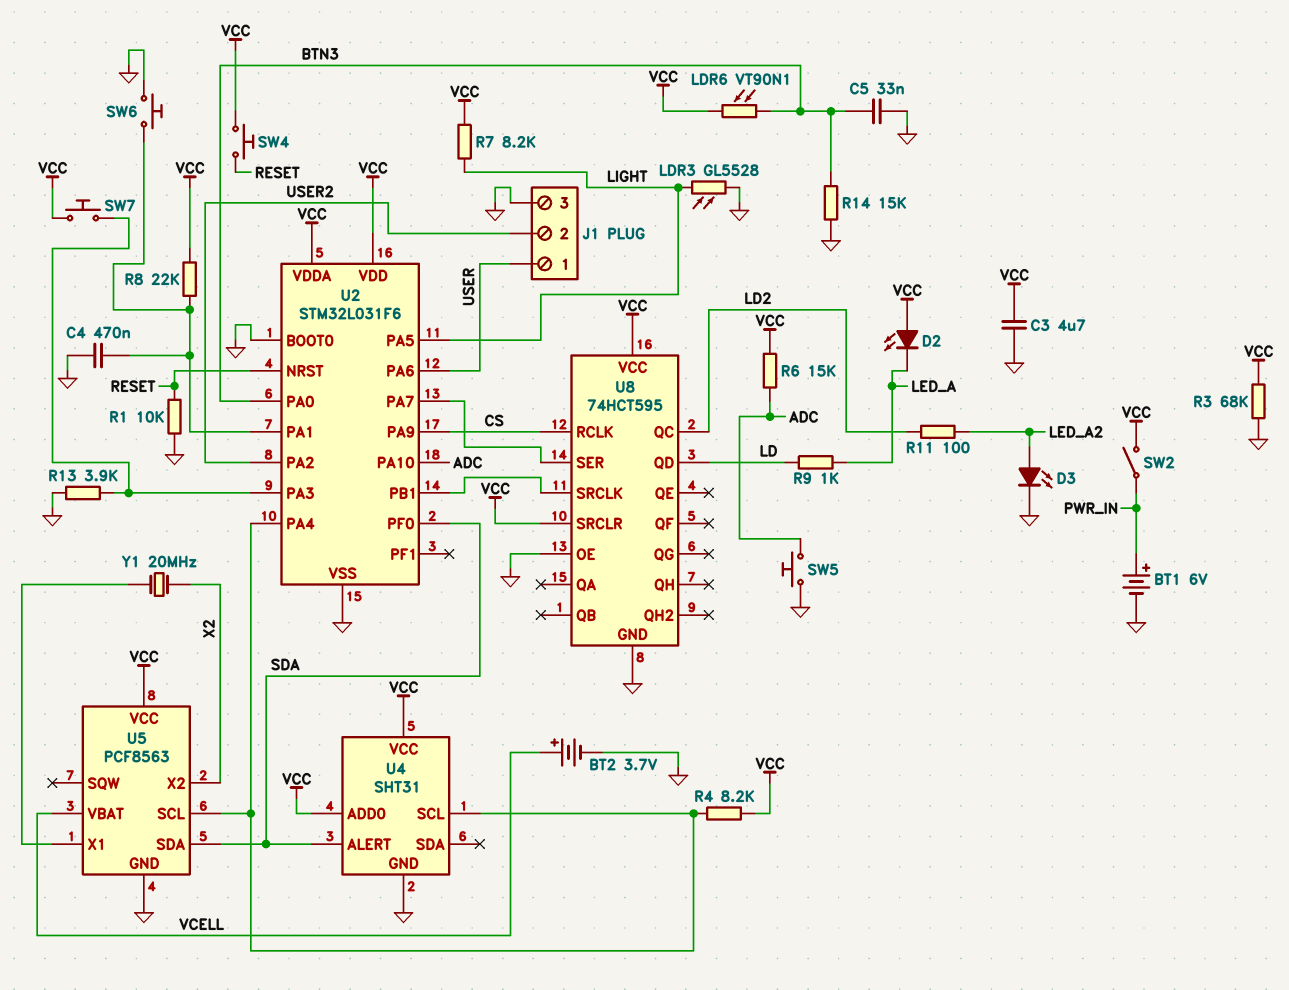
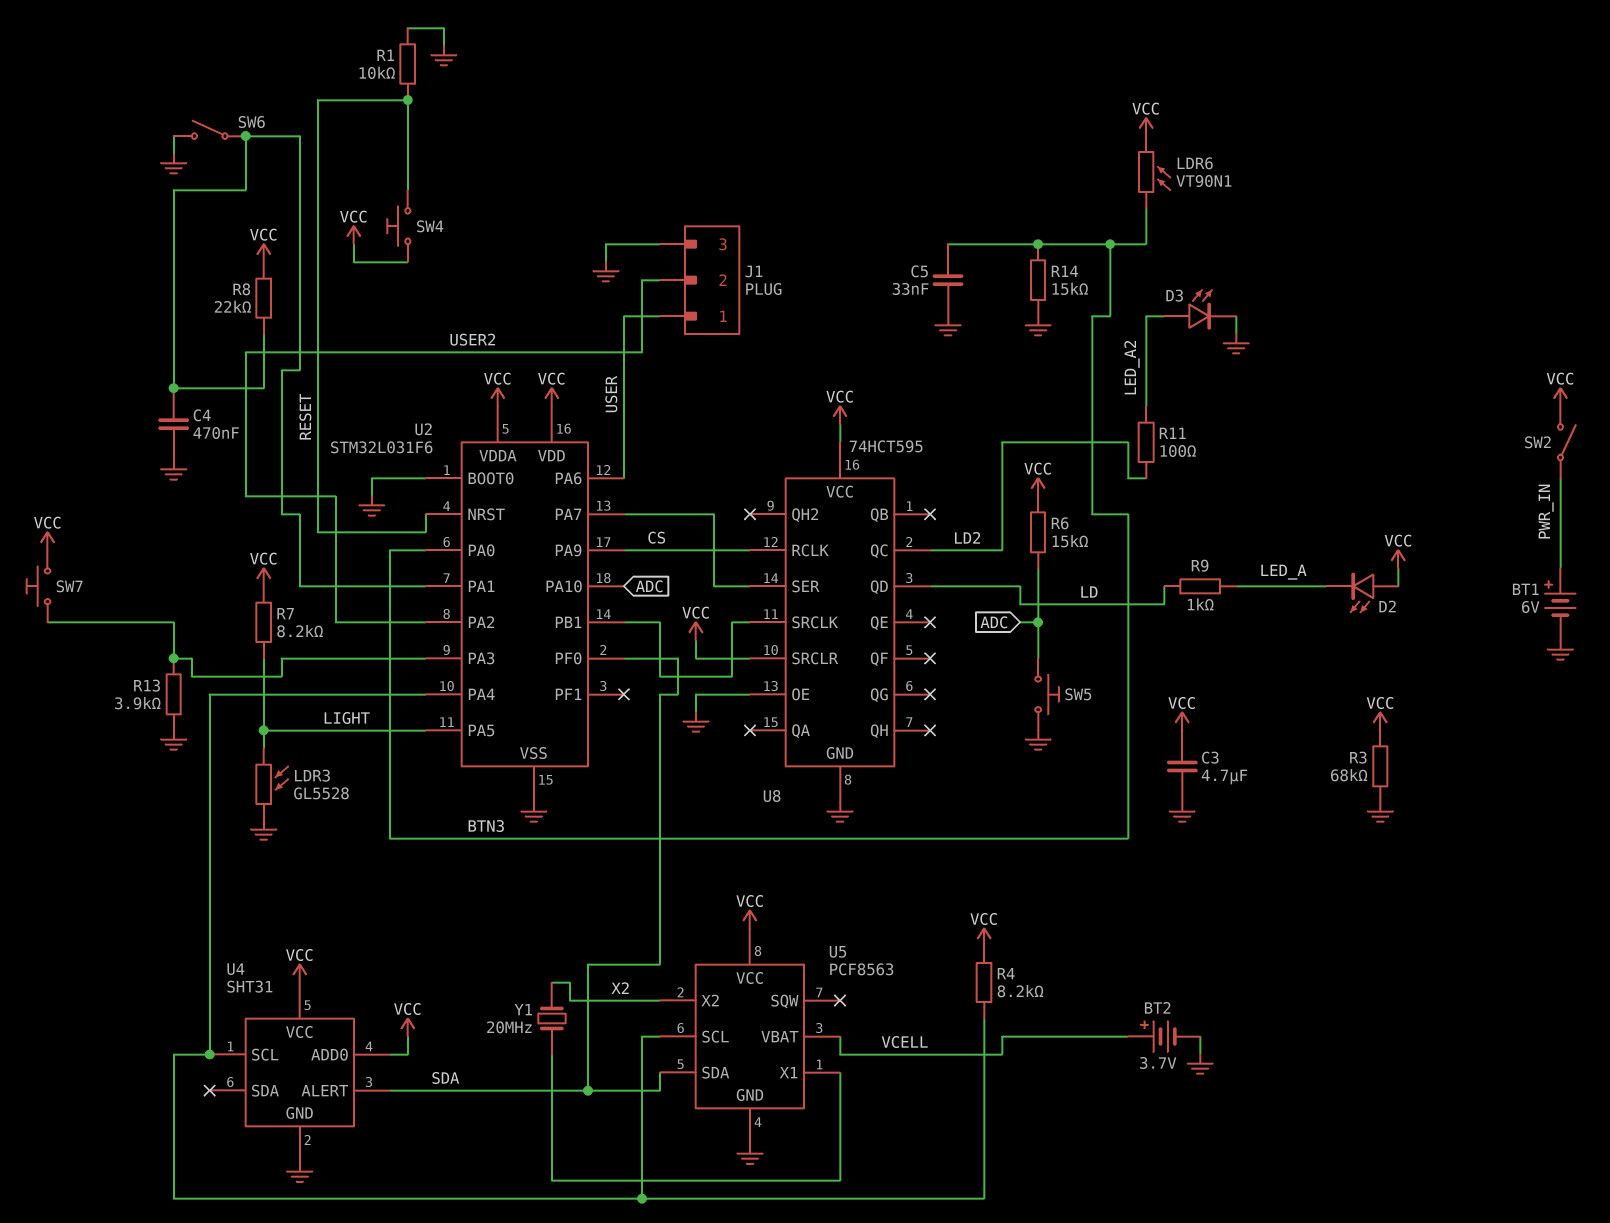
SW6: button (GND, U2/PA1) -> switch (GND, U2/PA1)

